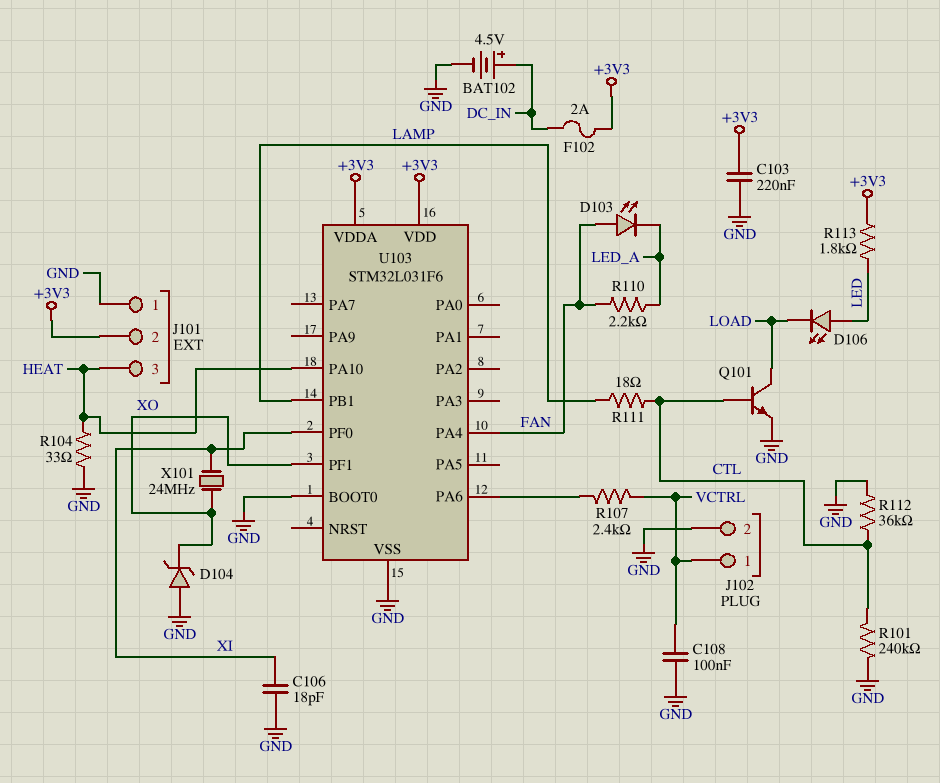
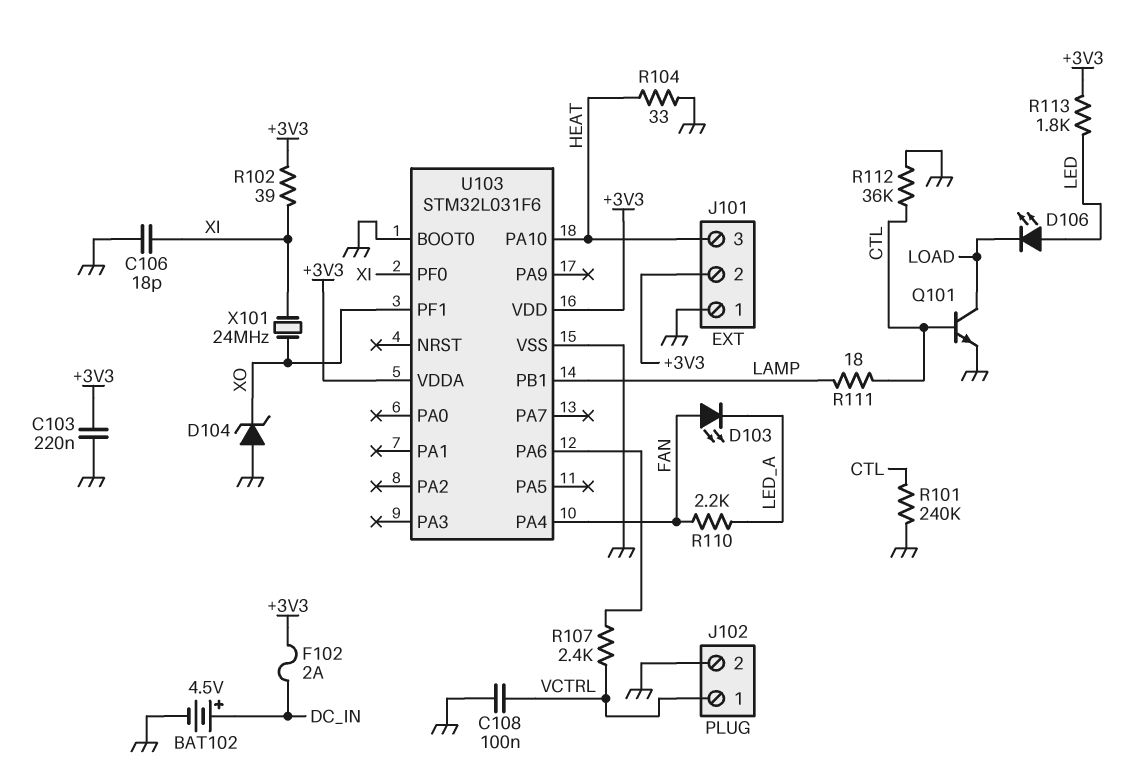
R102: none -> 39 (+3V3, XI)

